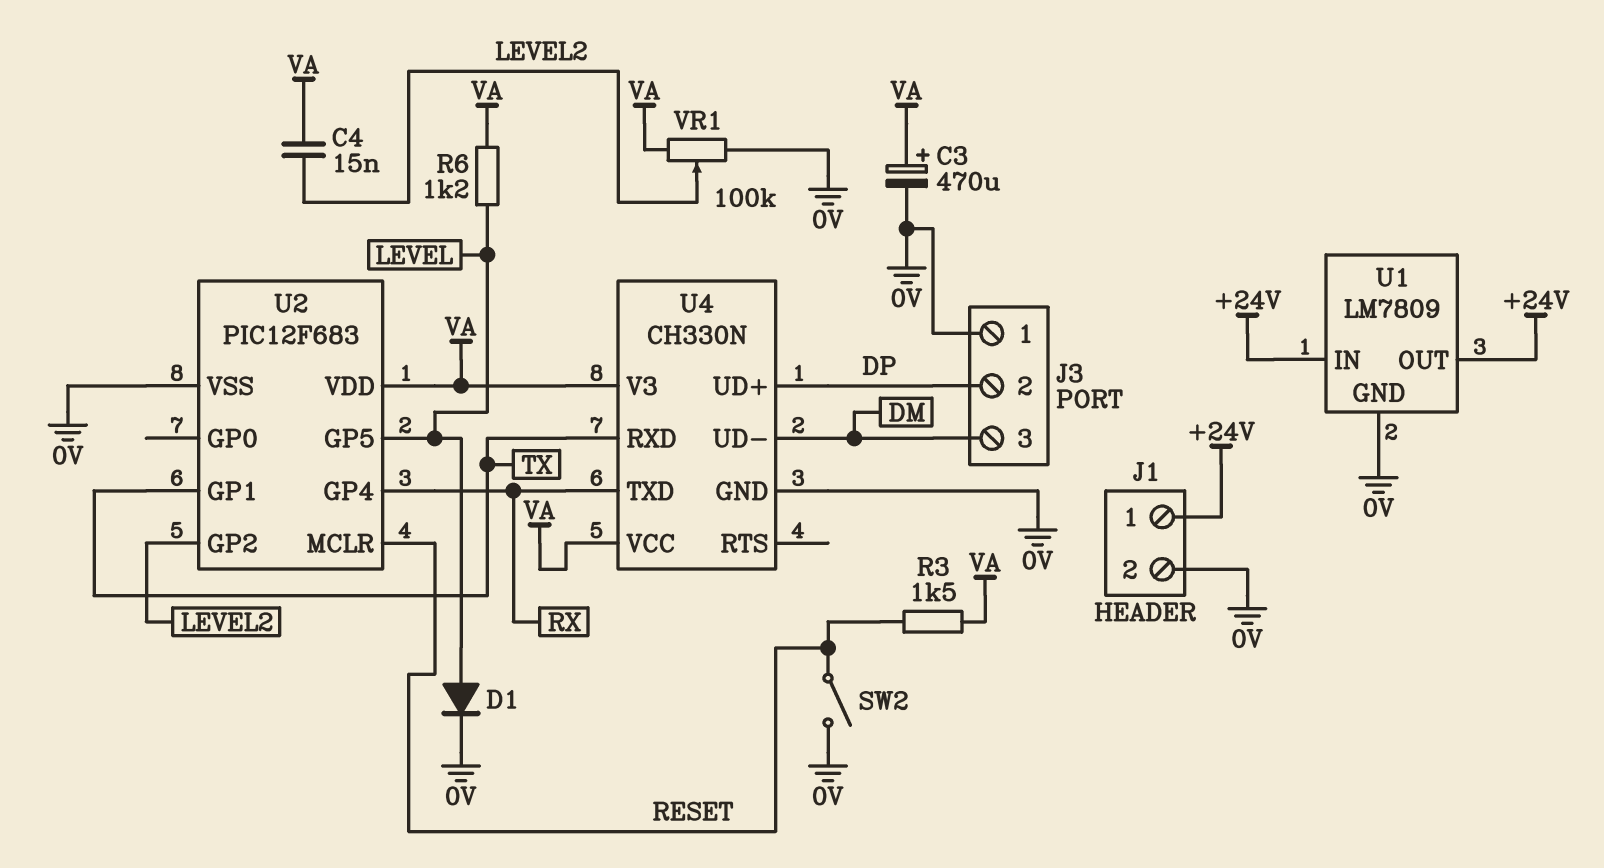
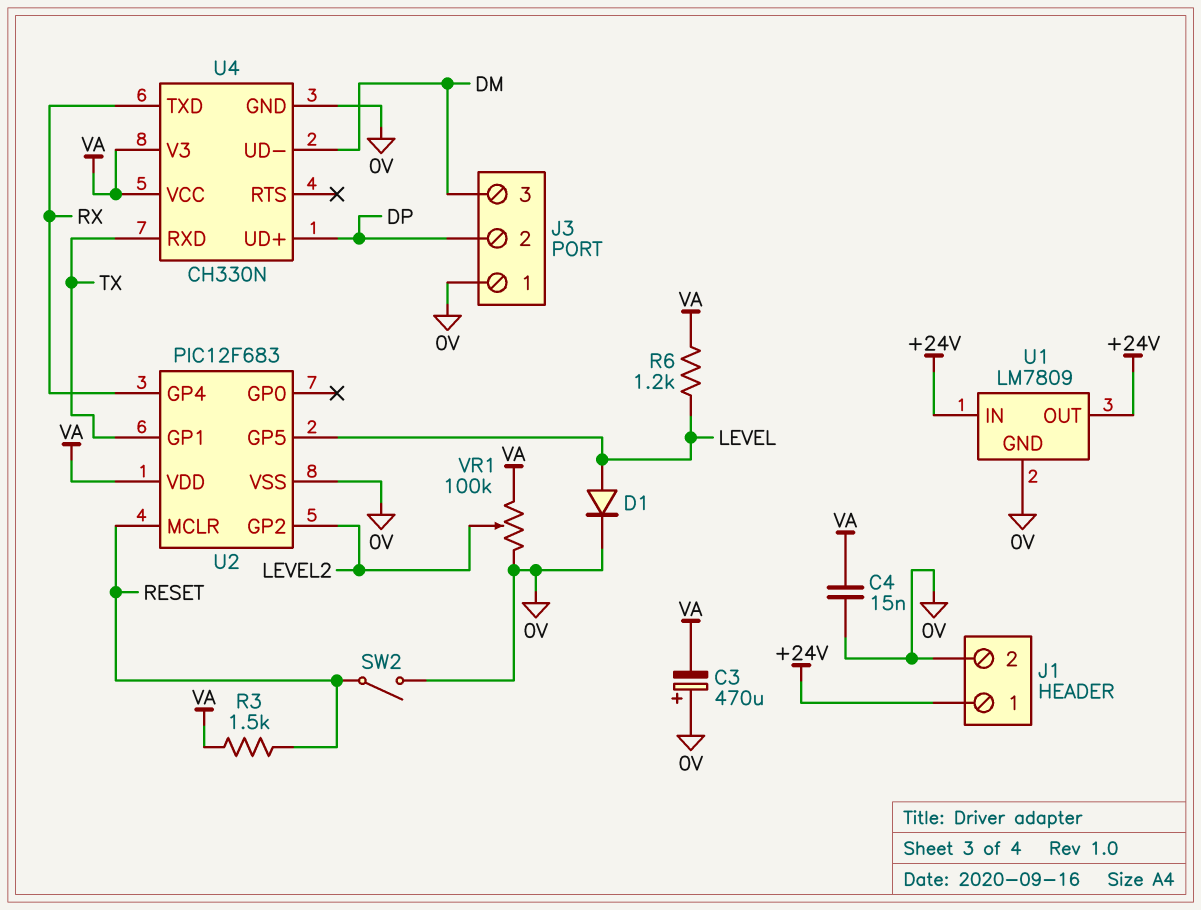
C3: 470uF (plus VA, minus 0V) -> 470uF (plus 0V, minus VA)
C4: 15nF (LEVEL2, VA) -> 15nF (0V, VA)

